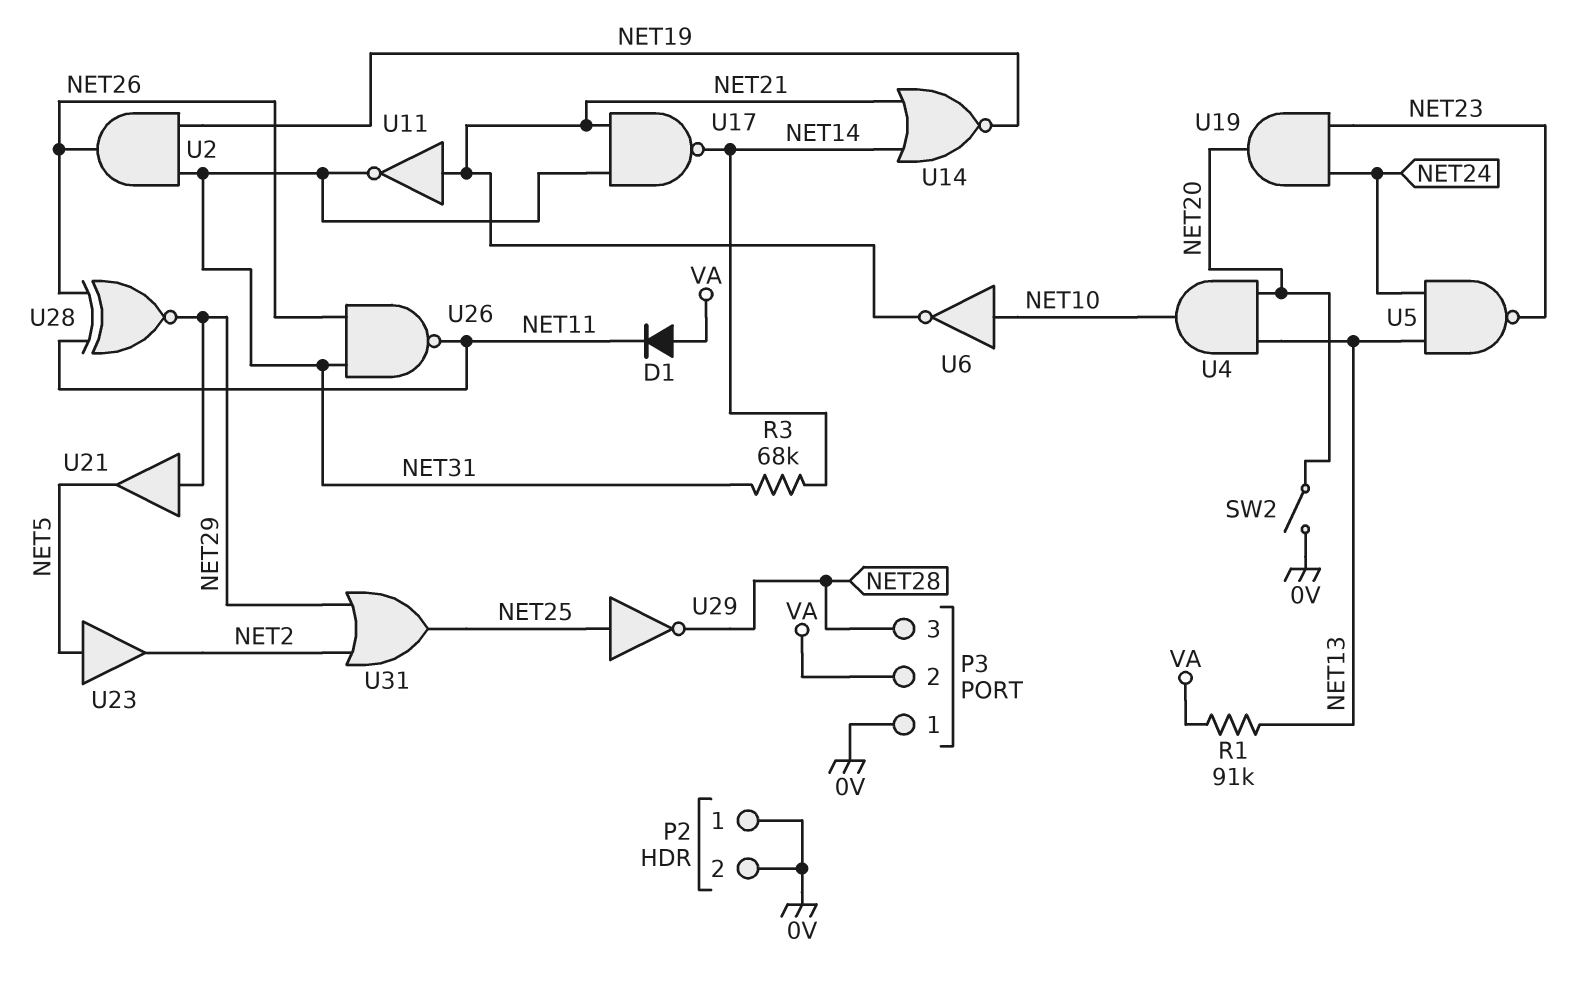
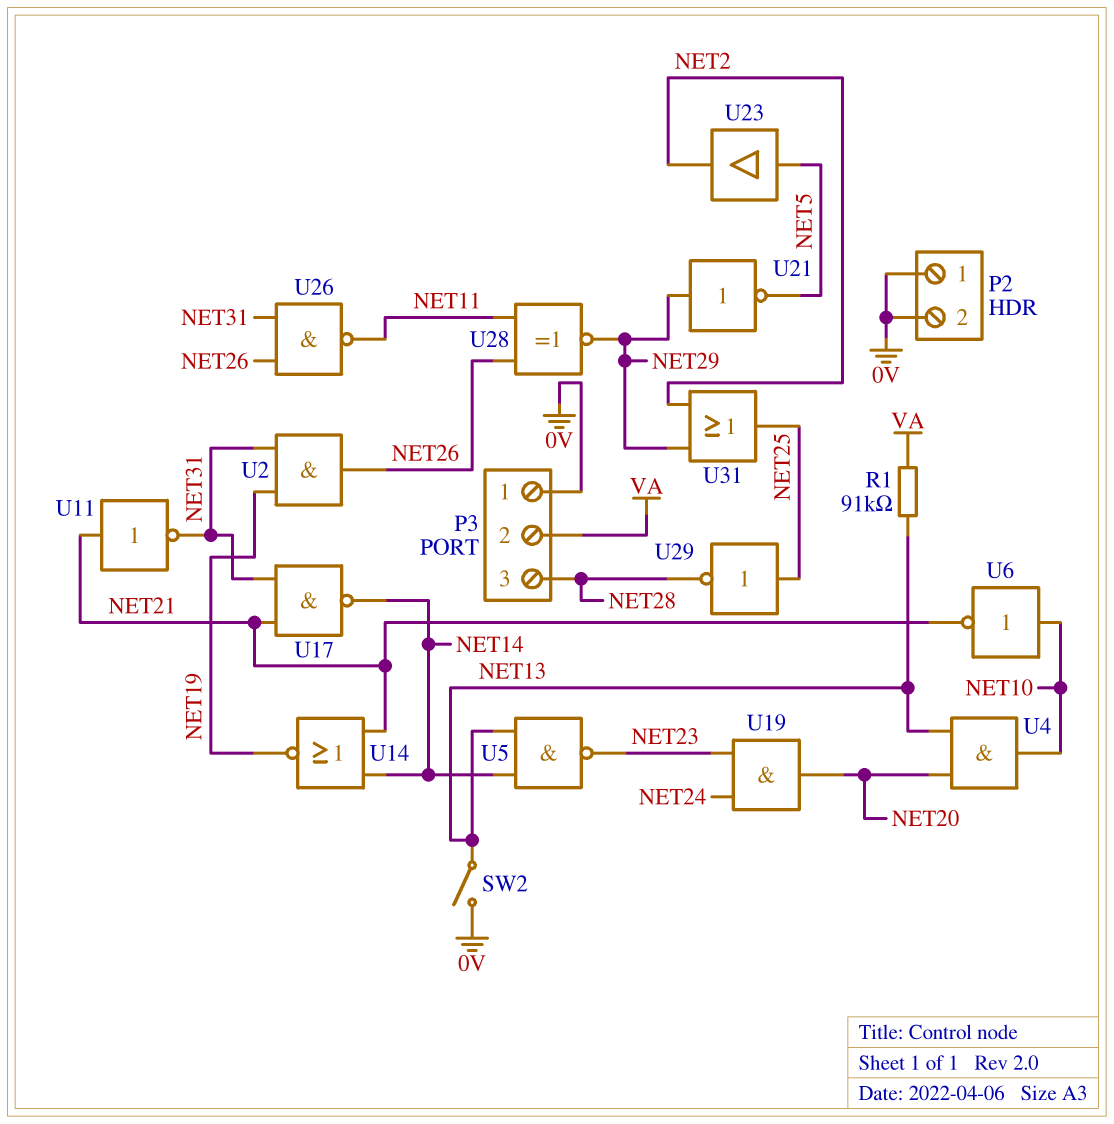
D1: diode (A VA, K NET11) -> none
R3: 68k (NET14, NET31) -> none
SW2: switch (0V, NET20) -> switch (0V, NET13)
U5: NAND (in NET13, in NET24, out NET23) -> NAND (in NET13, in NET14, out NET23)
U21: buffer (in NET29, out NET5) -> NOT (in NET29, out NET5)

